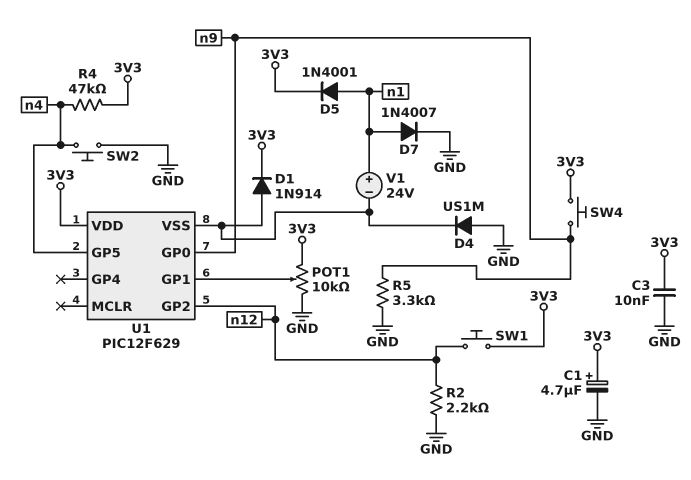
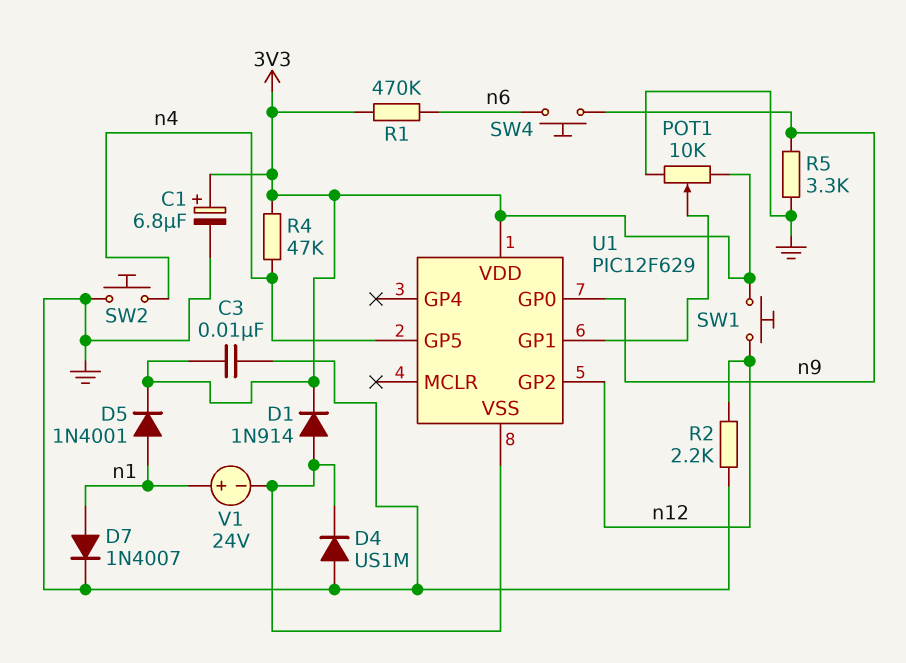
C1: 4.7uF (plus 3V3, minus GND) -> 6.8uF (plus 3V3, minus GND)
R1: none -> 470k (3V3, n6)
SW4: button (3V3, n9) -> button (n6, n9)

